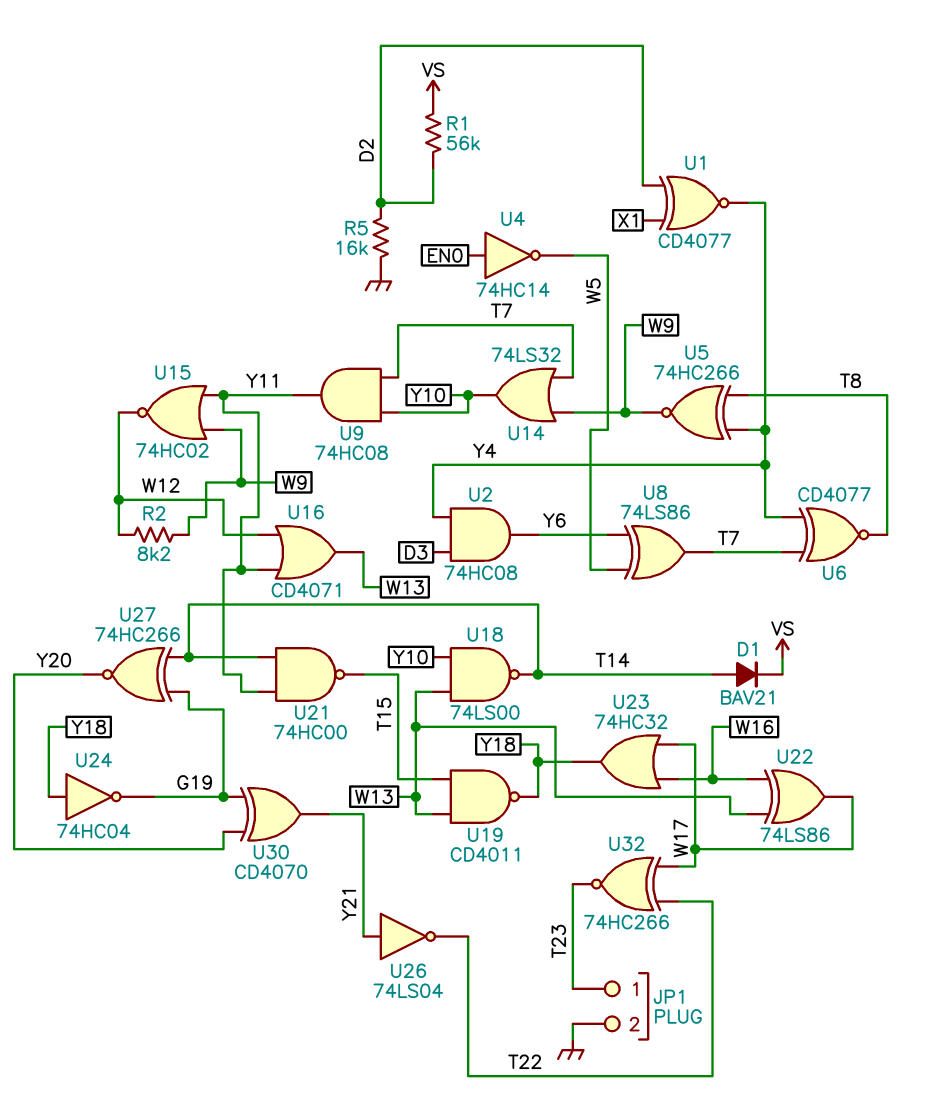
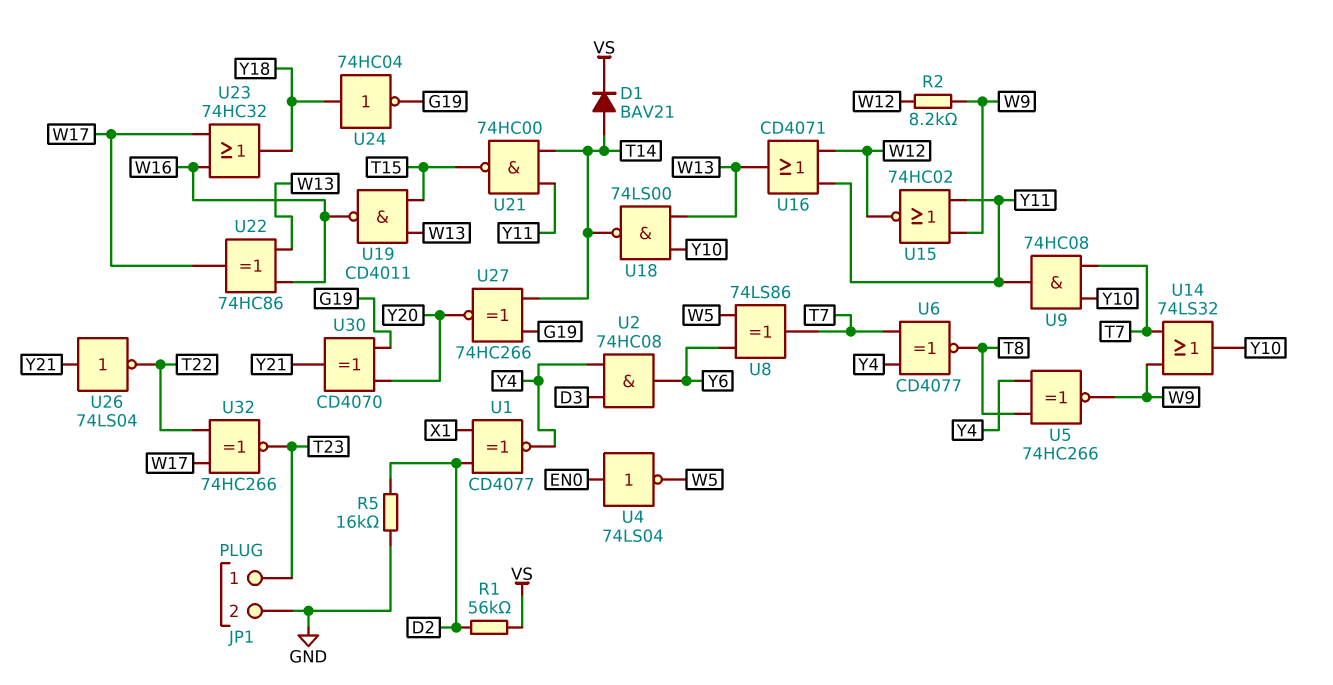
U4: NOT 74HC14 (in EN0, out W5) -> NOT 74LS04 (in EN0, out W5)
U19: NAND CD4011 (in T15, in W13, out Y18) -> NAND CD4011 (in T15, in W13, out W16)
U22: XOR 74LS86 (in W13, in W16, out W17) -> XOR 74HC86 (in W13, in W16, out W17)

